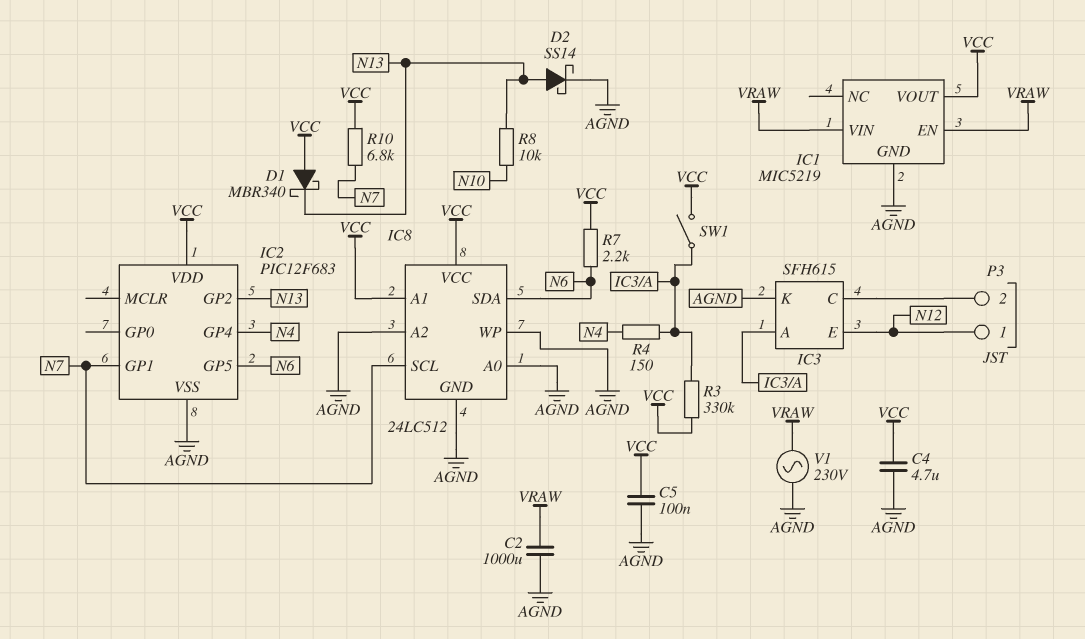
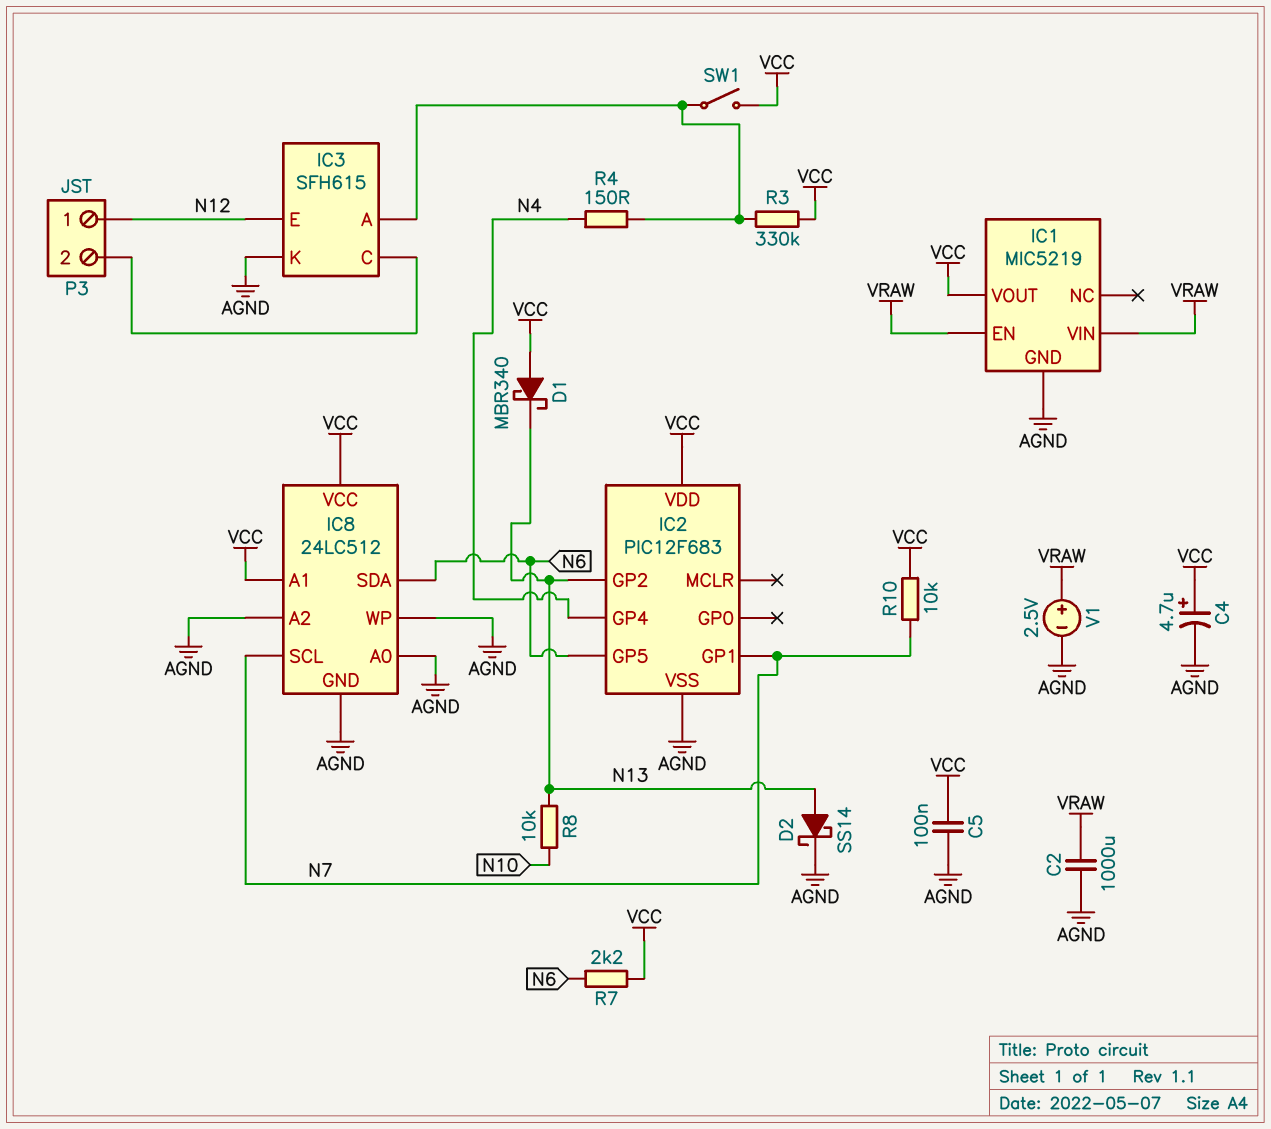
C4: 4.7uF (AGND, VCC) -> 4.7uF (plus VCC, minus AGND)
R10: 6.8k (N7, VCC) -> 10k (N7, VCC)
V1: AC 230V (AGND, VRAW) -> 2.5V (plus VRAW, minus AGND)

